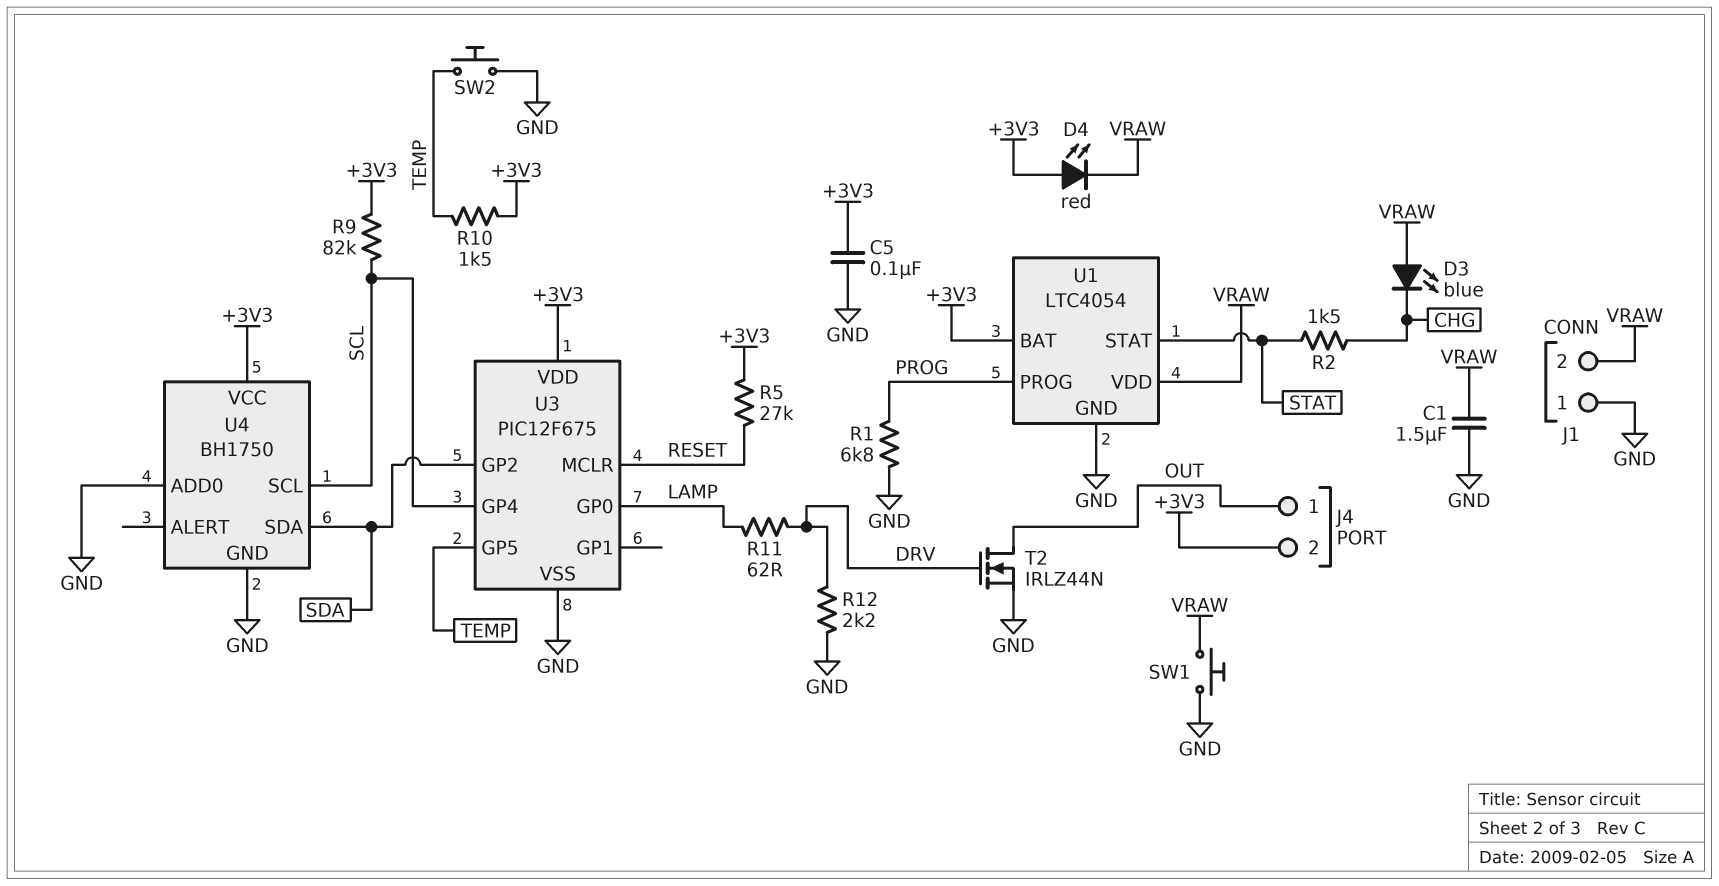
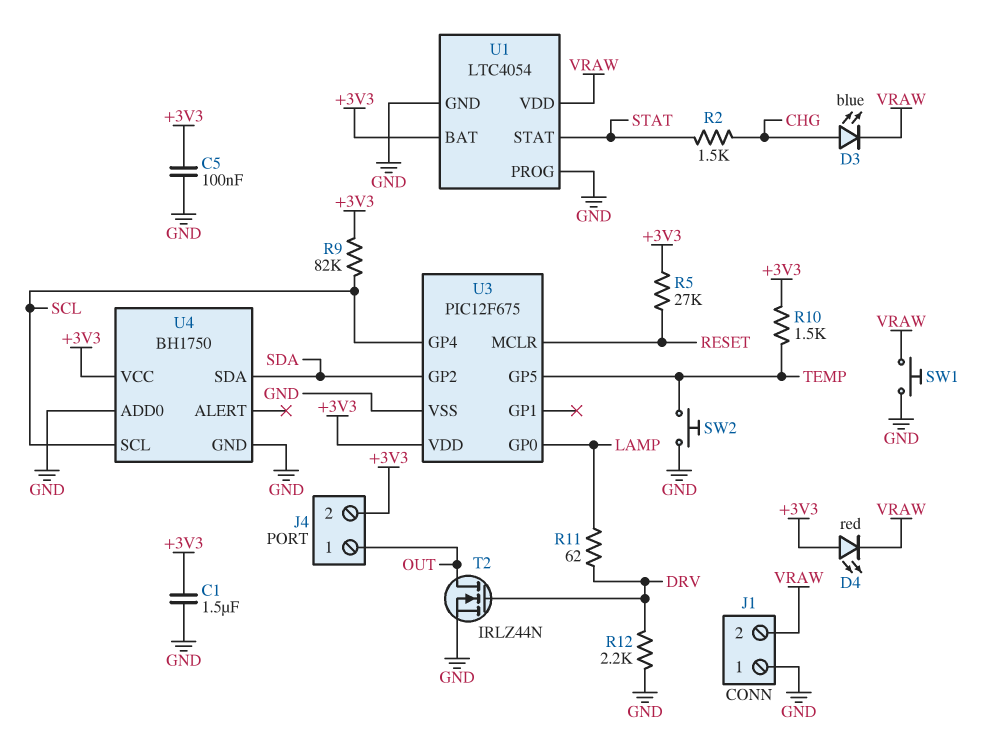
C1: 1.5uF (GND, VRAW) -> 1.5uF (+3V3, GND)
D3: LED blue (A VRAW, K CHG) -> LED blue (A CHG, K VRAW)
R1: 6.8k (GND, PROG) -> none
U1 pin PROG: PROG -> GND

